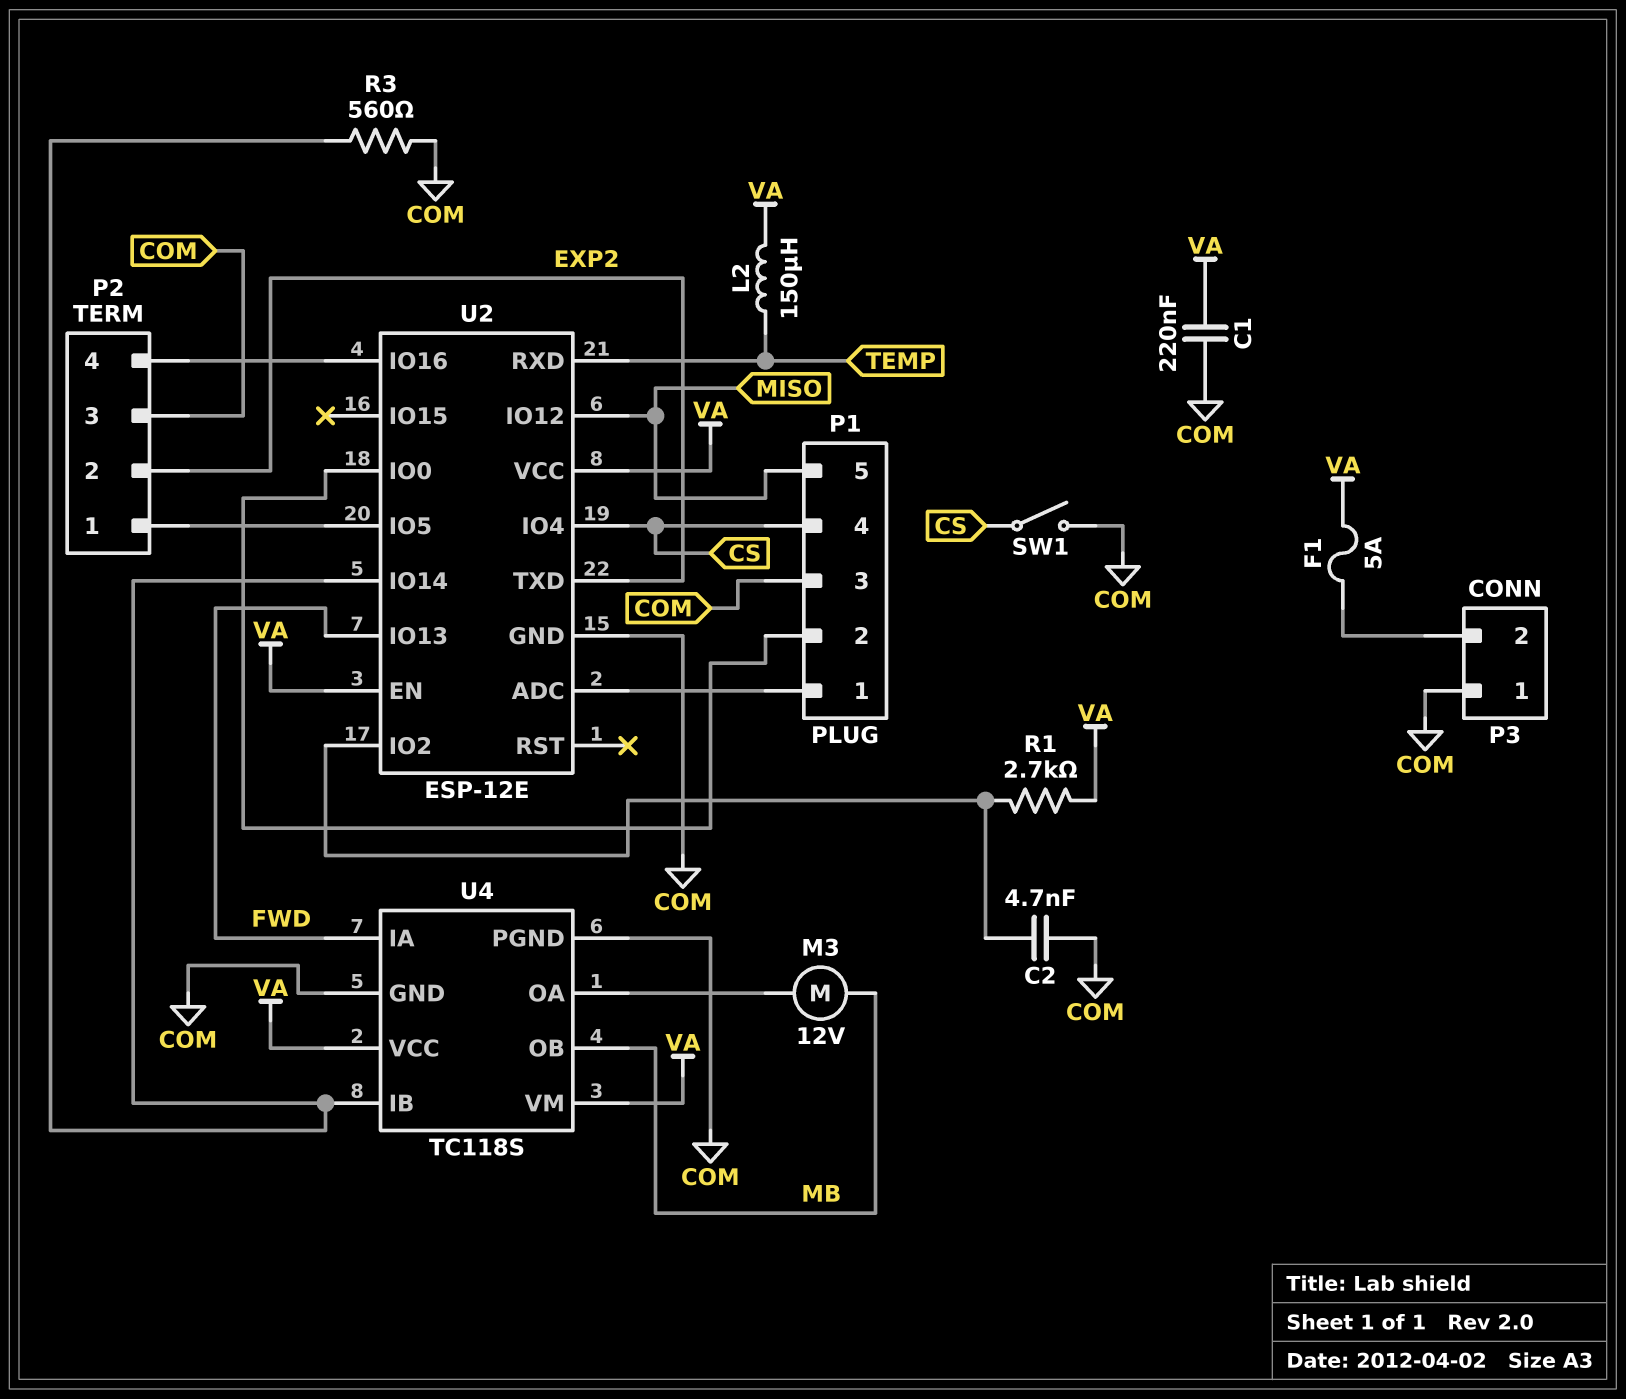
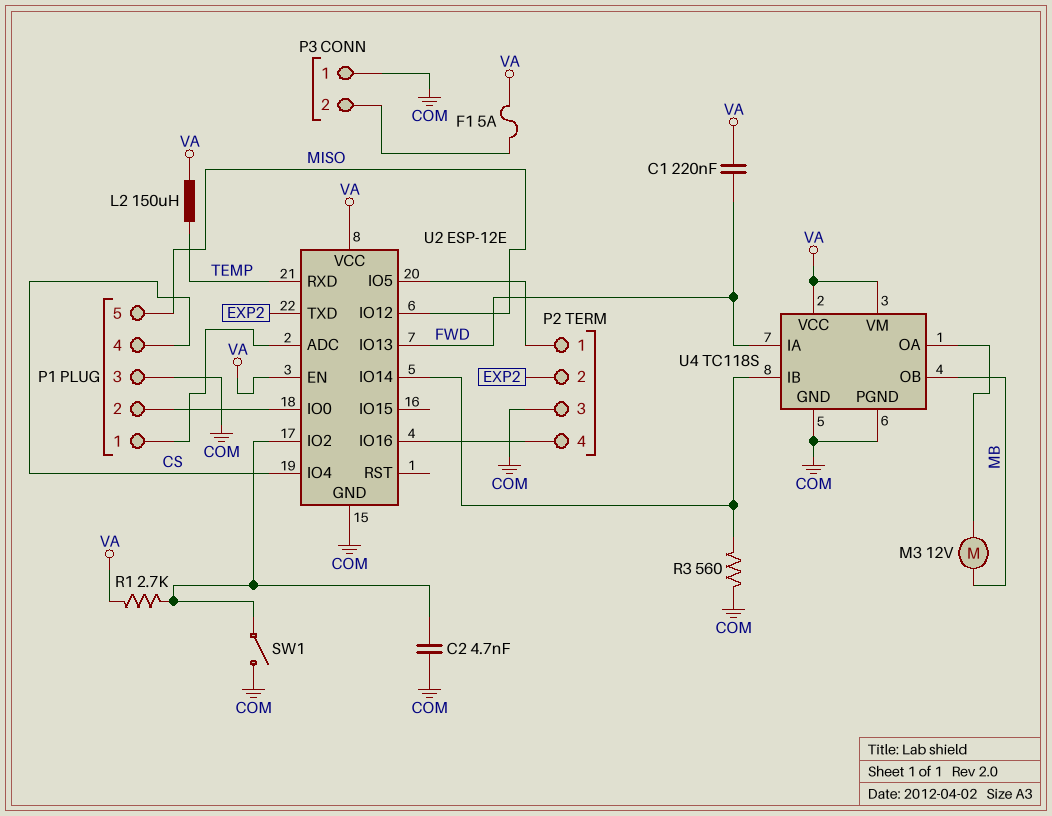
C1: 220nF (COM, VA) -> 220nF (FWD, VA)
SW1: switch (COM, CS) -> switch (COM, U2/IO2)

